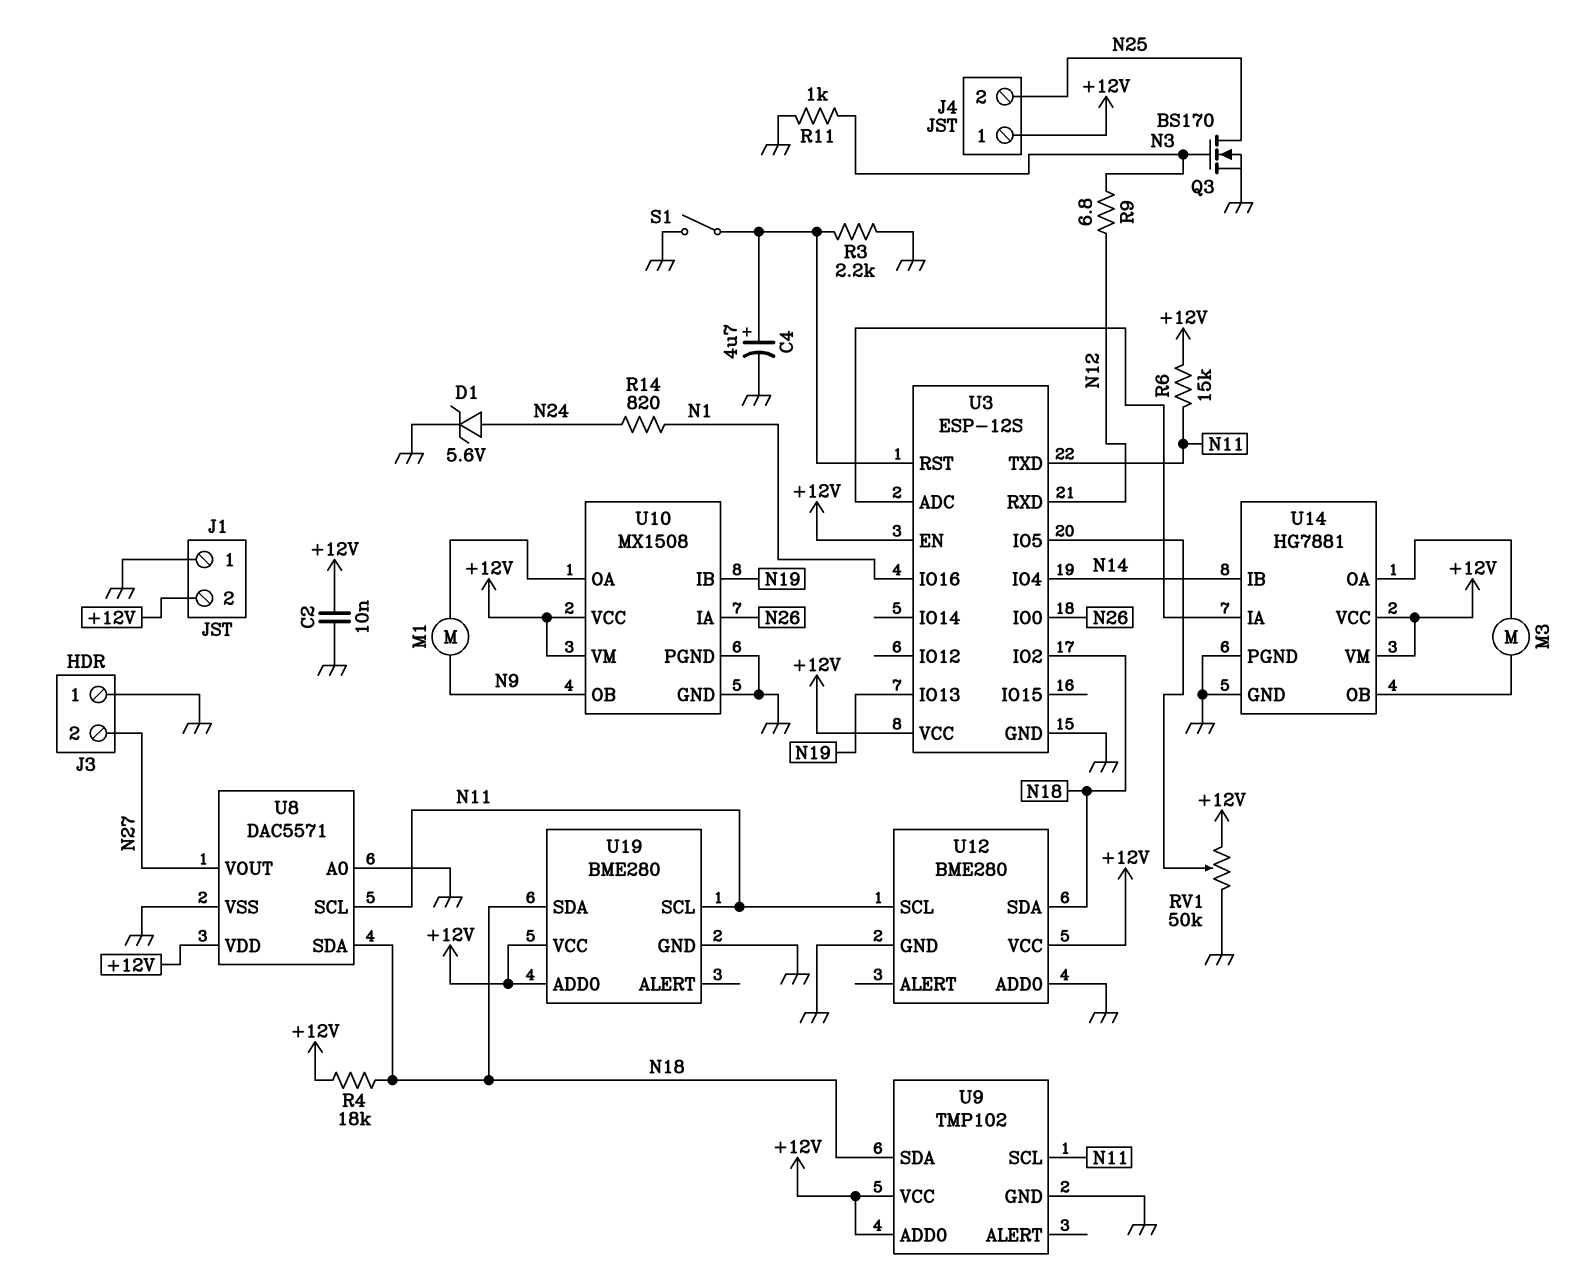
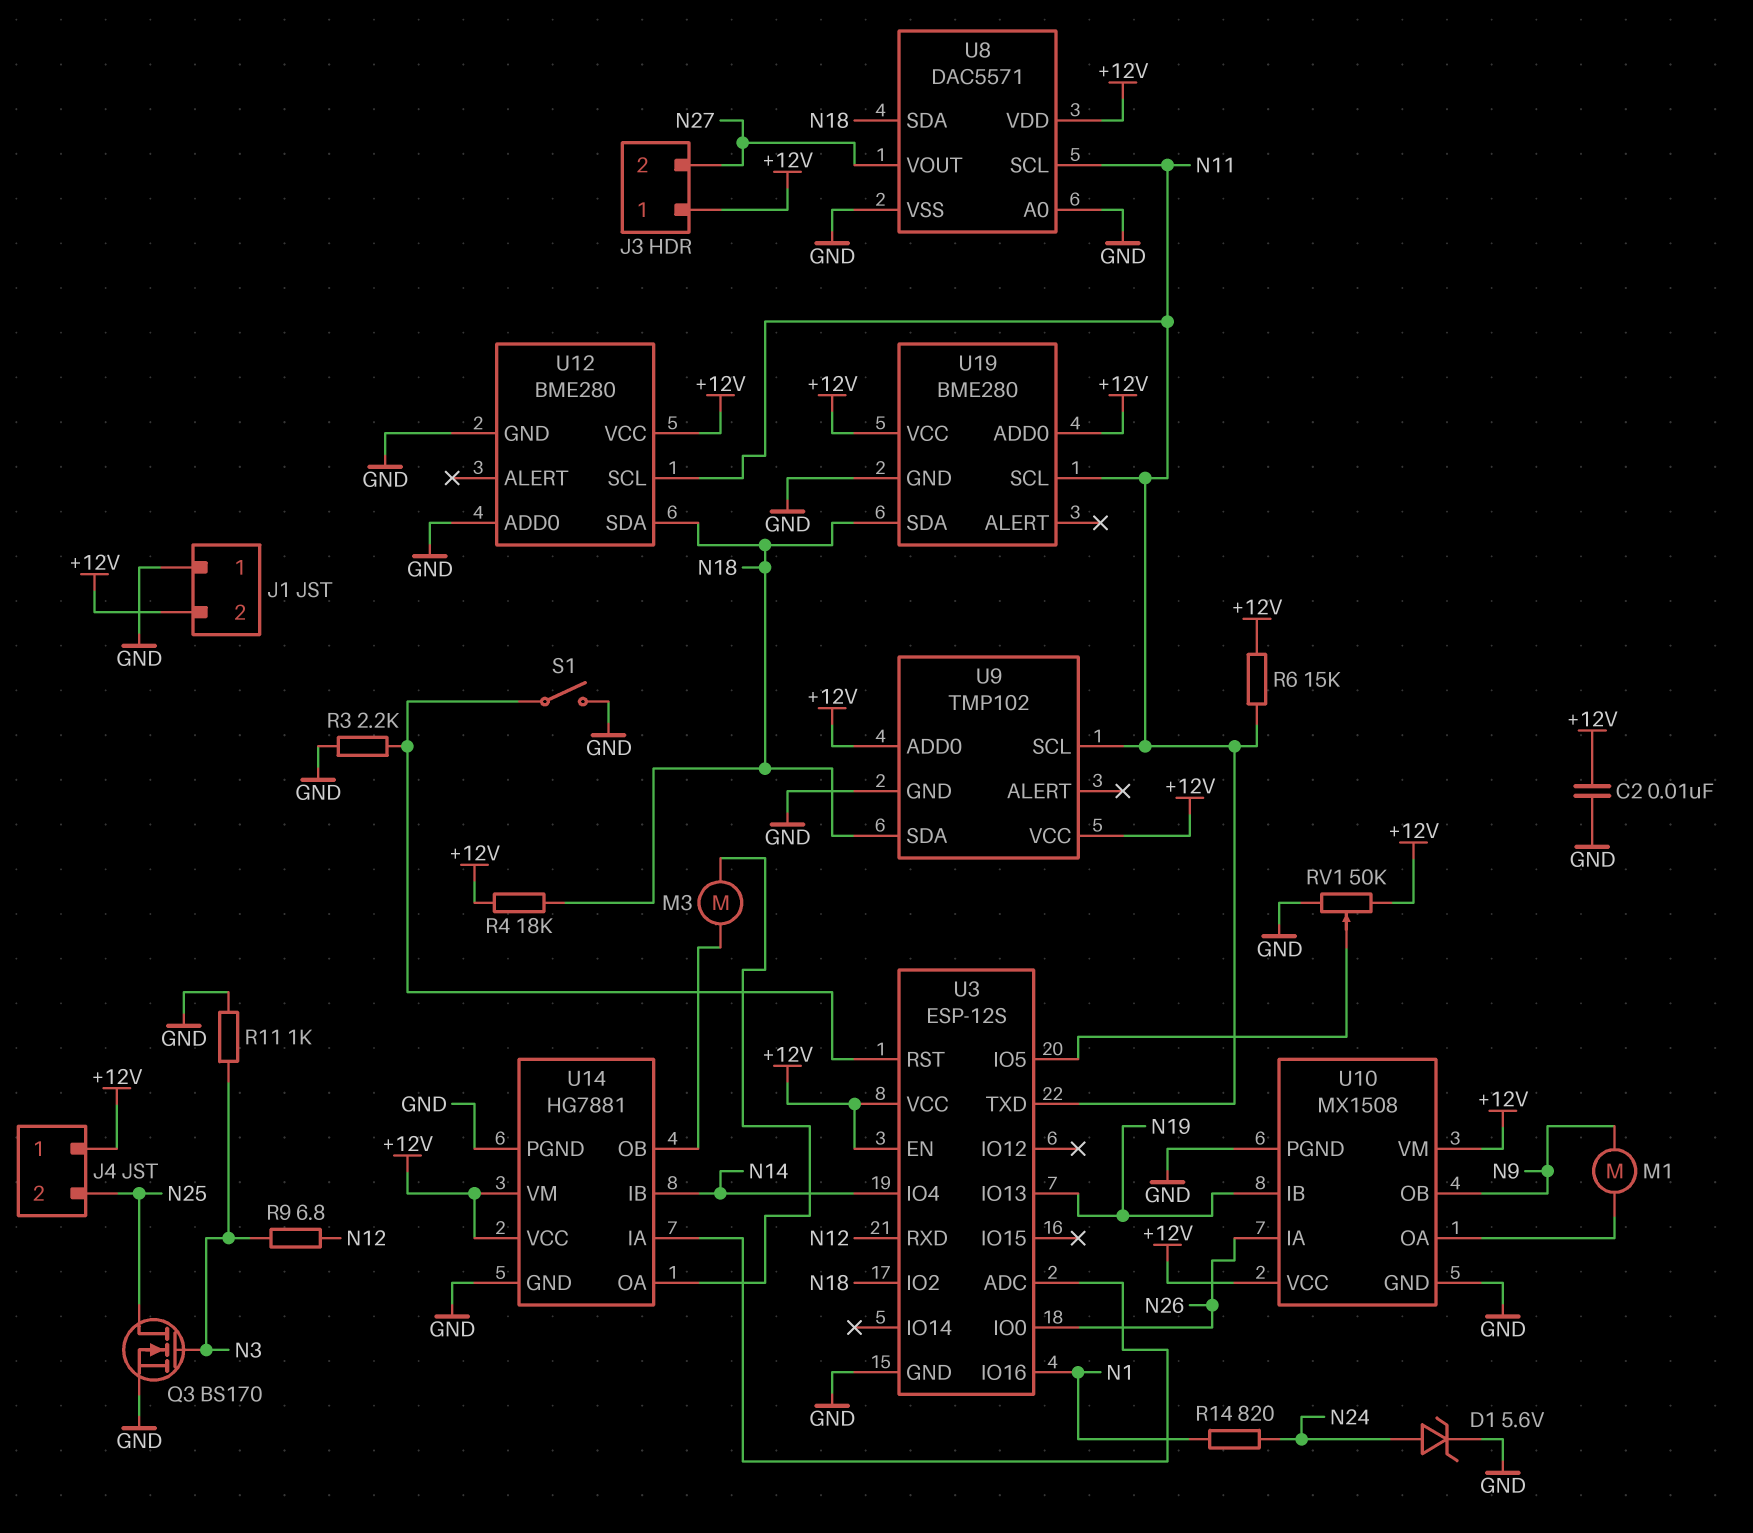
C4: 4.7uF (plus U3/RST, minus GND) -> none
J3 pin 1: GND -> +12V

